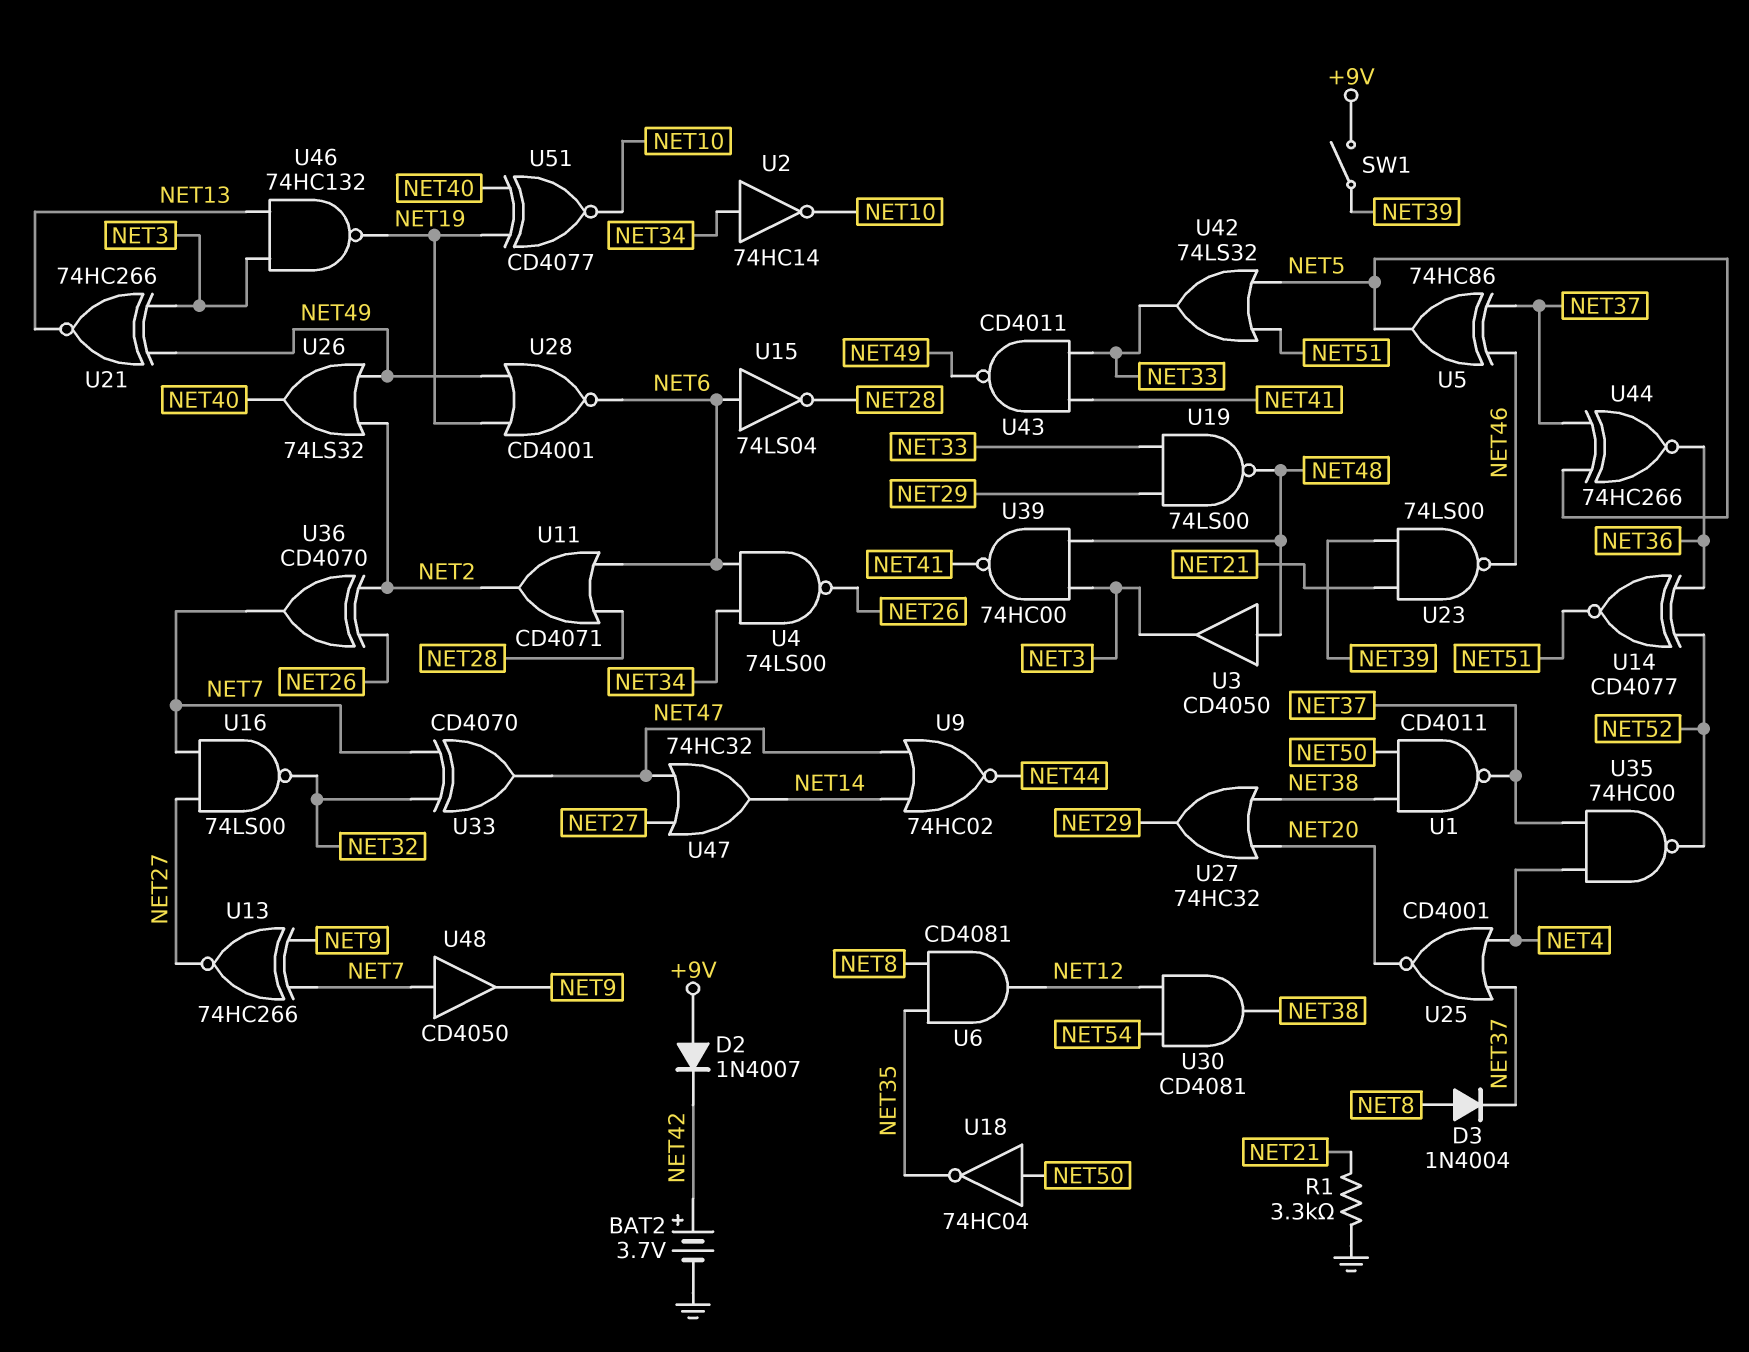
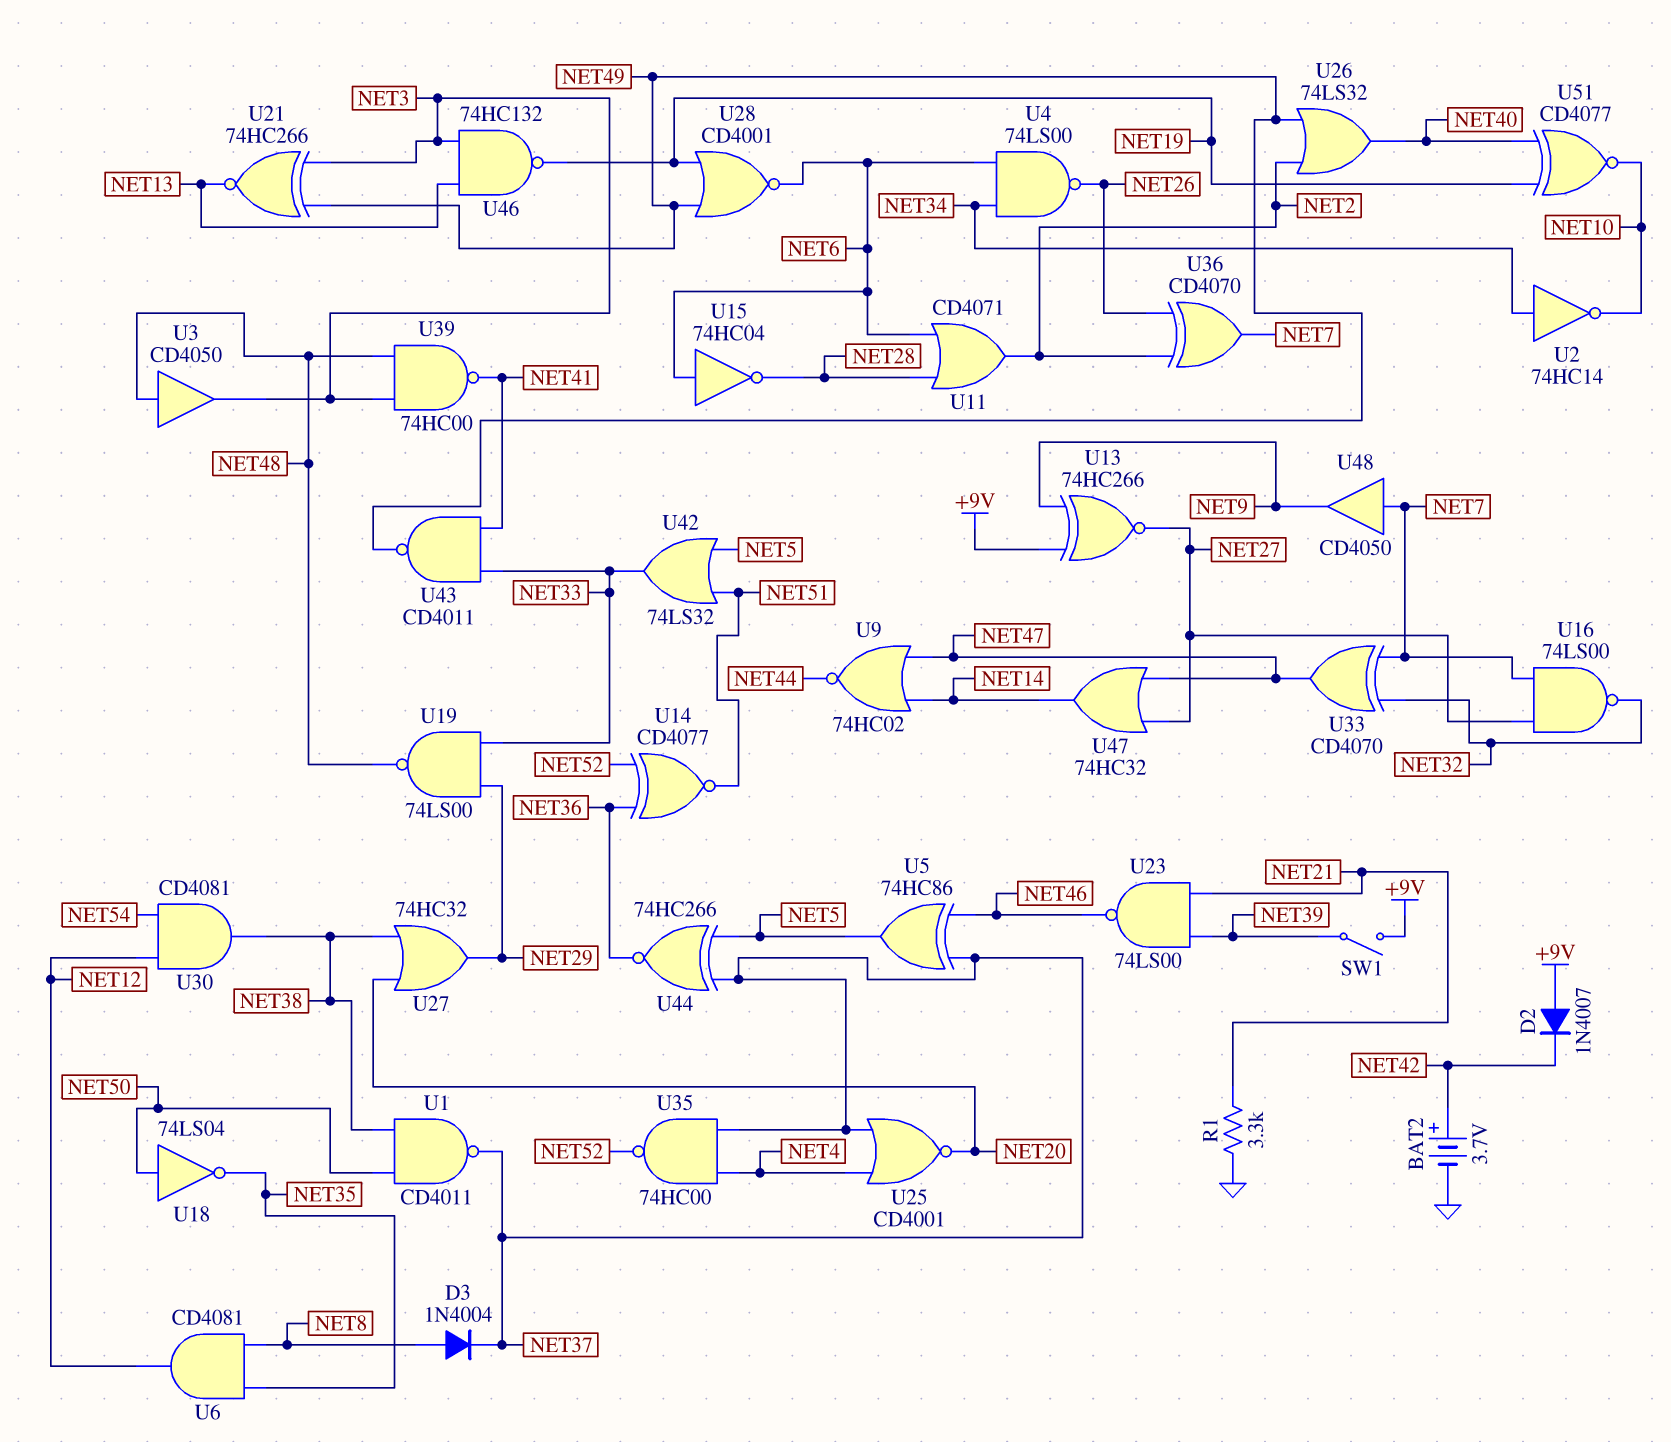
U13: XNOR 74HC266 (in NET7, in NET9, out NET27) -> XNOR 74HC266 (in +9V, in NET9, out NET27)
U15: NOT 74LS04 (in NET6, out NET28) -> NOT 74HC04 (in NET6, out NET28)
U18: NOT 74HC04 (in NET50, out NET35) -> NOT 74LS04 (in NET50, out NET35)

